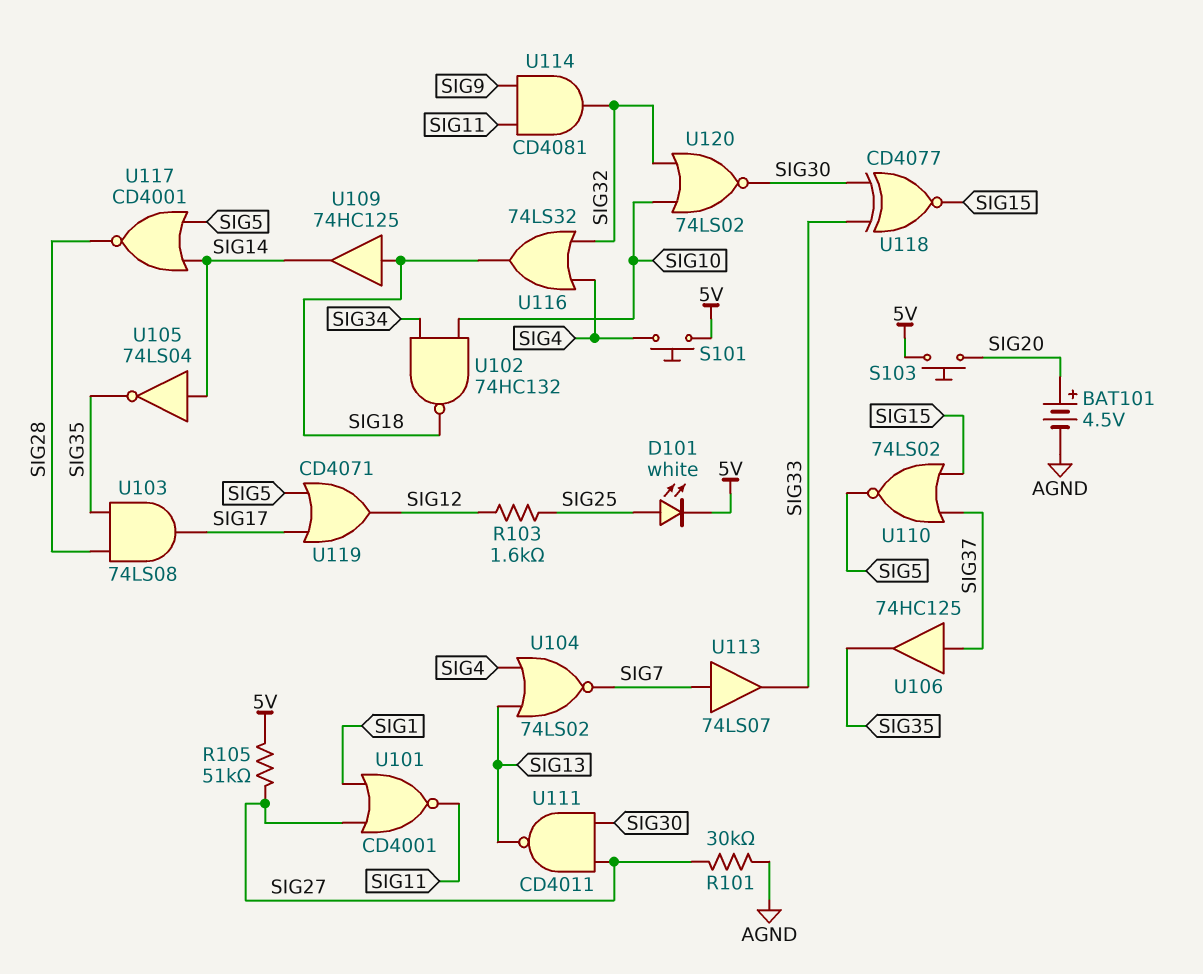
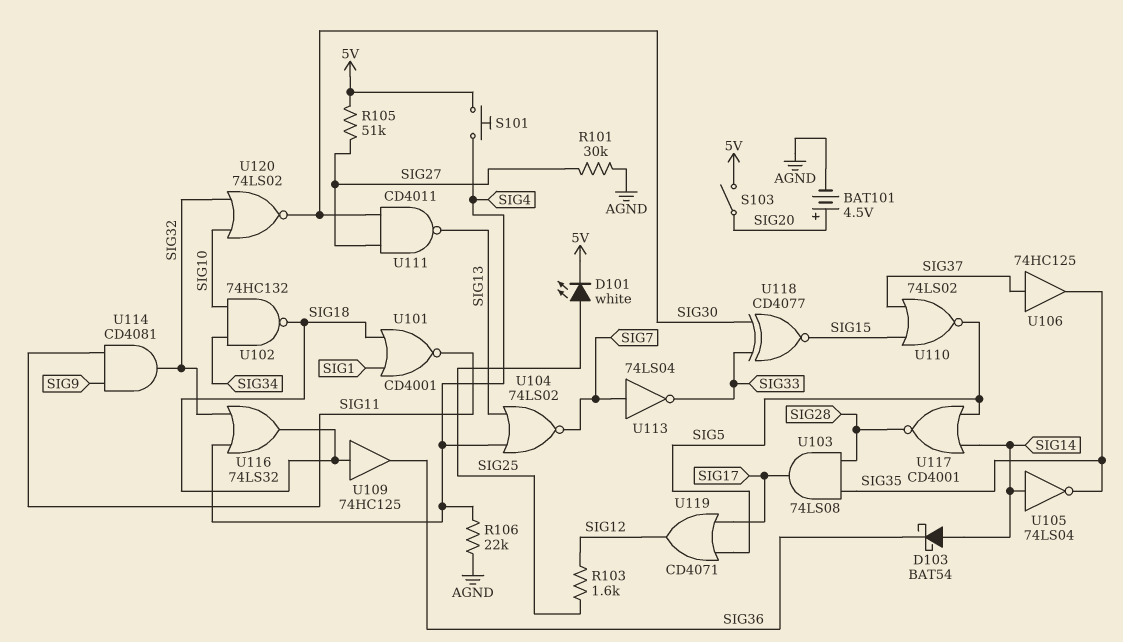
D103: none -> schottky BAT54 (A SIG14, K SIG36)
R106: none -> 22k (AGND, SIG4)
S103: button (5V, SIG20) -> switch (5V, SIG20)
U101: NOR CD4001 (in SIG1, in SIG27, out SIG11) -> NOR CD4001 (in SIG1, in SIG18, out SIG11)
U109: buffer 74HC125 (in SIG18, out SIG14) -> buffer 74HC125 (in SIG18, out SIG36)
U113: buffer 74LS07 (in SIG7, out SIG33) -> NOT 74LS04 (in SIG7, out SIG33)

